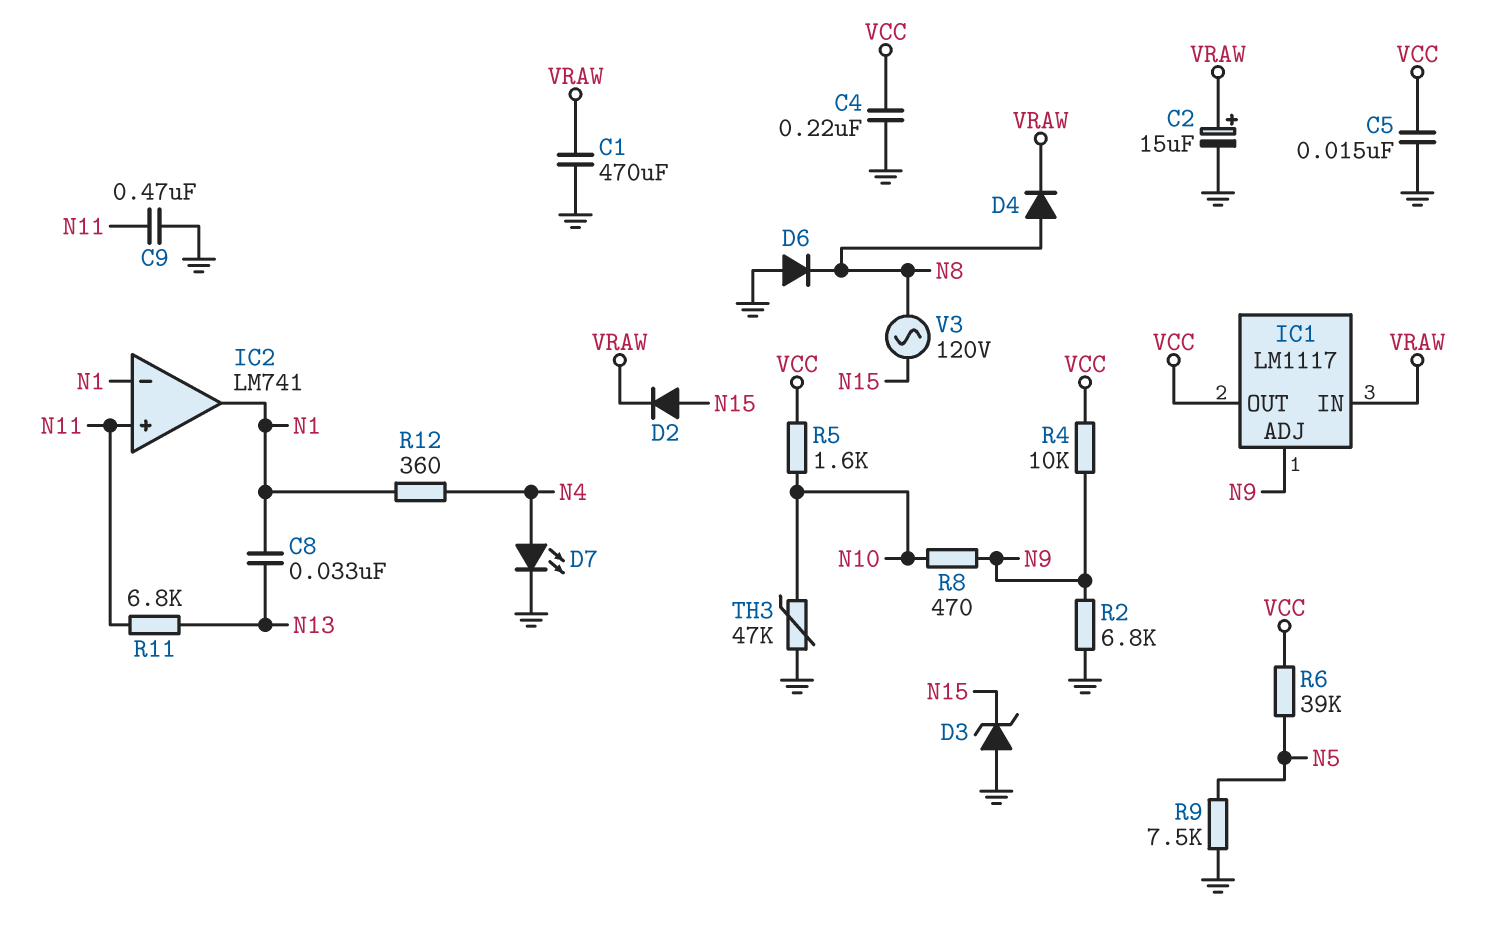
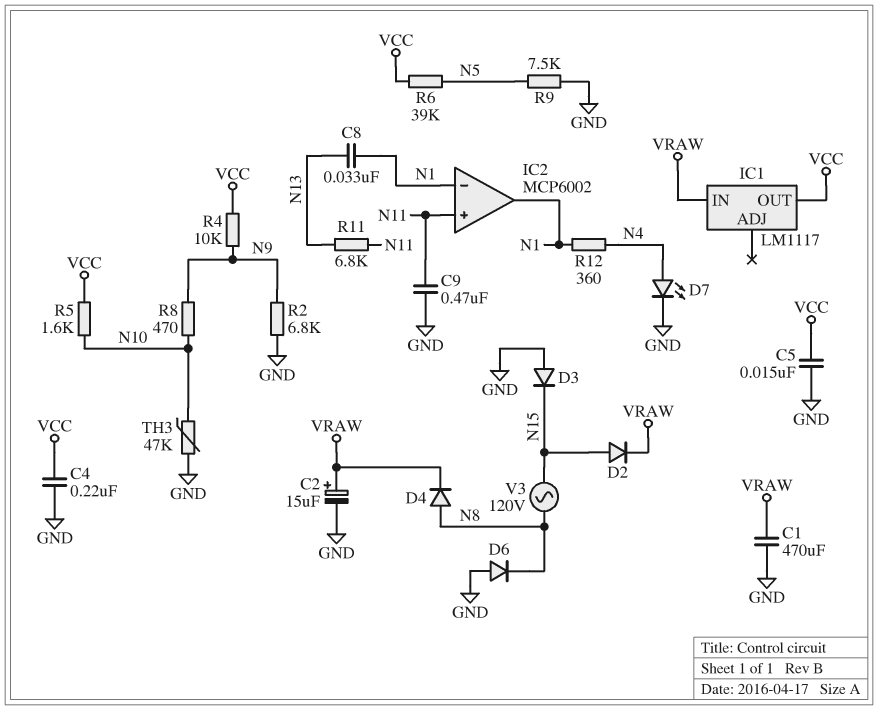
D3: zener (A GND, K N15) -> diode (A GND, K N15)
IC1 pin ADJ: N9 -> none
IC2: LM741 -> MCP6002

